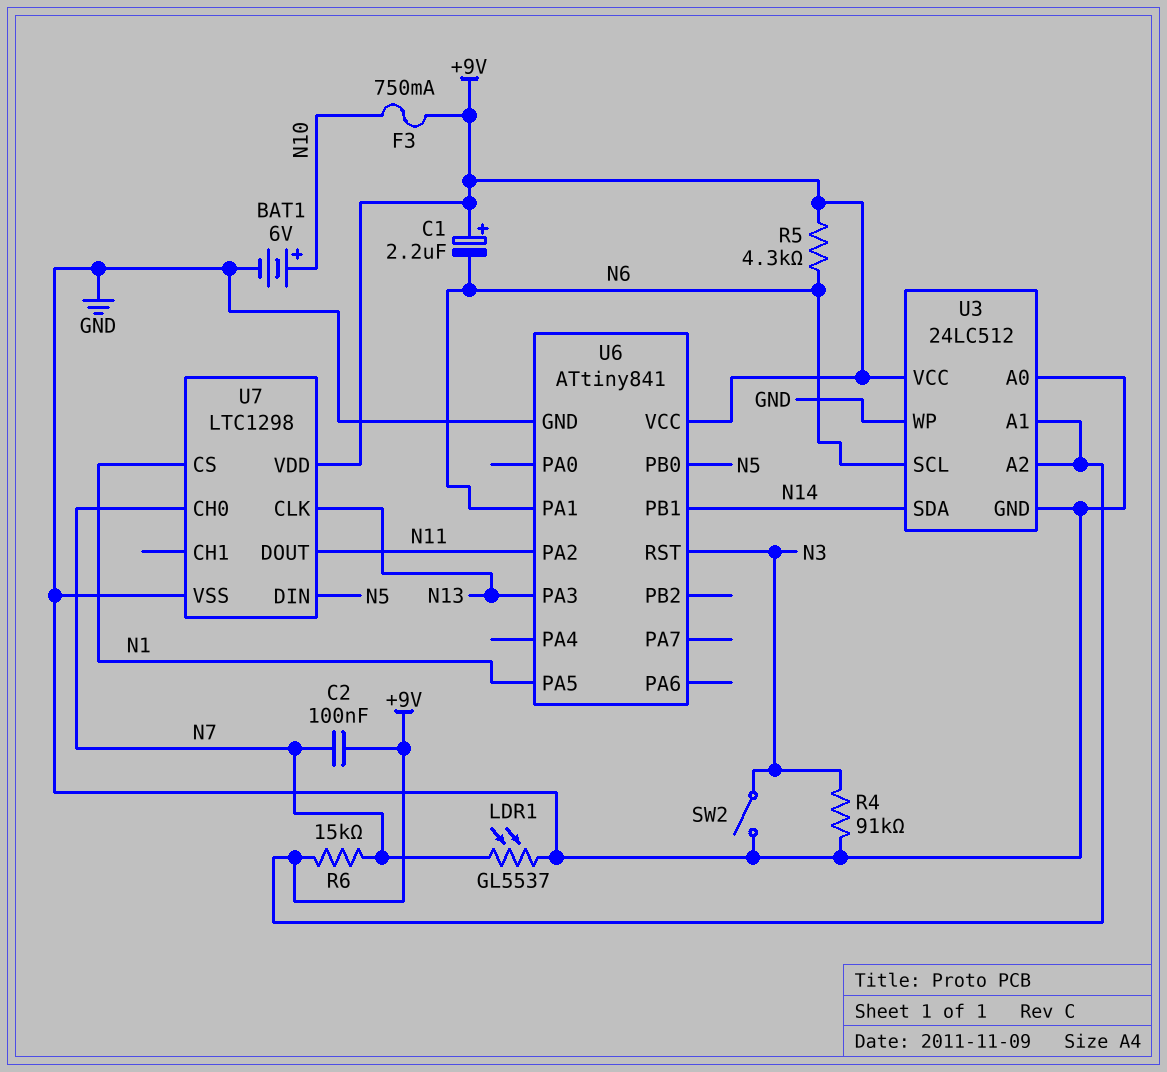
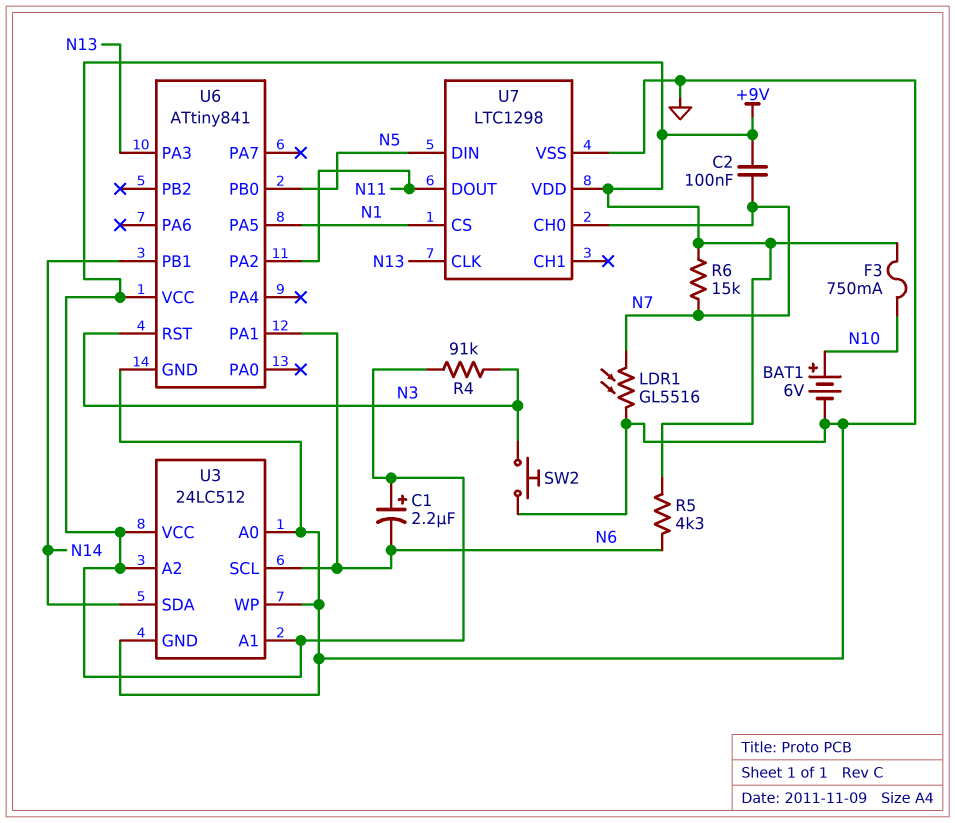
LDR1: GL5537 (GND, N7) -> GL5516 (GND, N7)
R4: 91k (GND, N3) -> 91k (+9V, N3)
SW2: switch (GND, N3) -> button (GND, N3)

